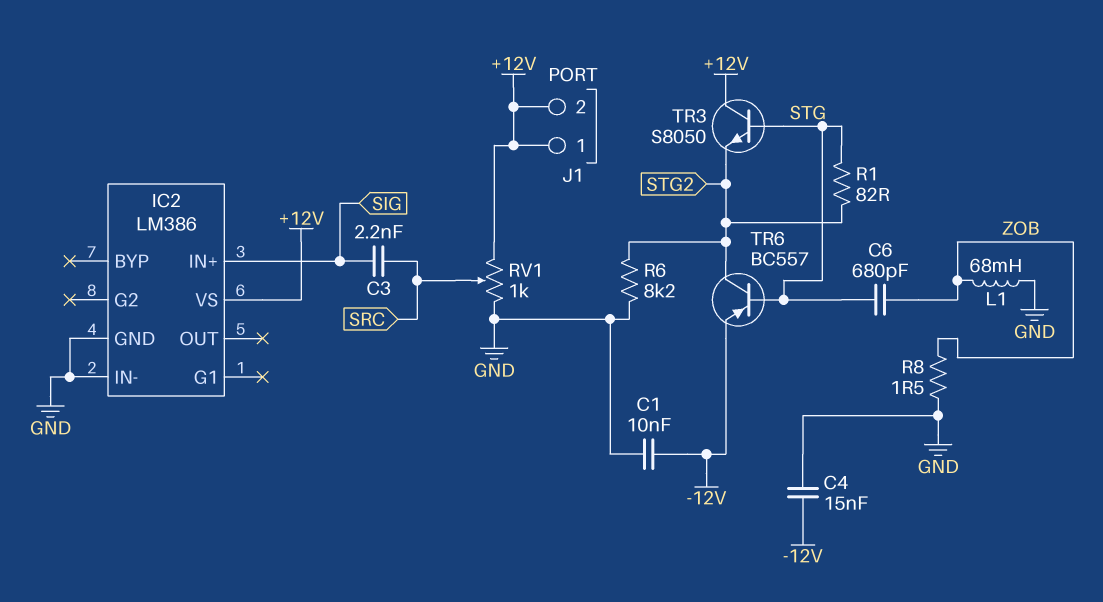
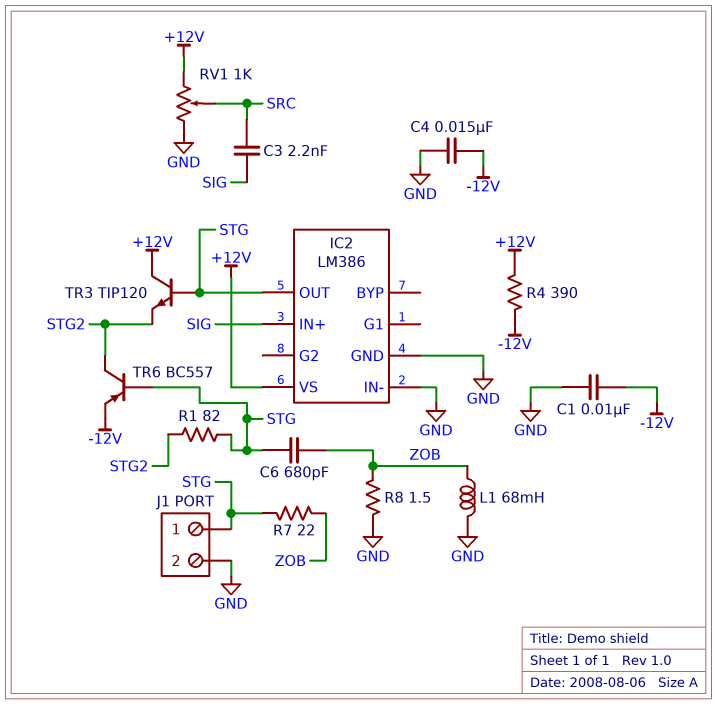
IC2 pin OUT: none -> STG
J1 pin 1: +12V -> STG
J1 pin 2: +12V -> GND
R4: none -> 390 (+12V, -12V)
R6: 8.2k (GND, STG2) -> none
R7: none -> 22 (STG, ZOB)
TR3: NPN S8050 (B STG, C +12V, E STG2) -> NPN TIP120 (B STG, C +12V, E STG2)

